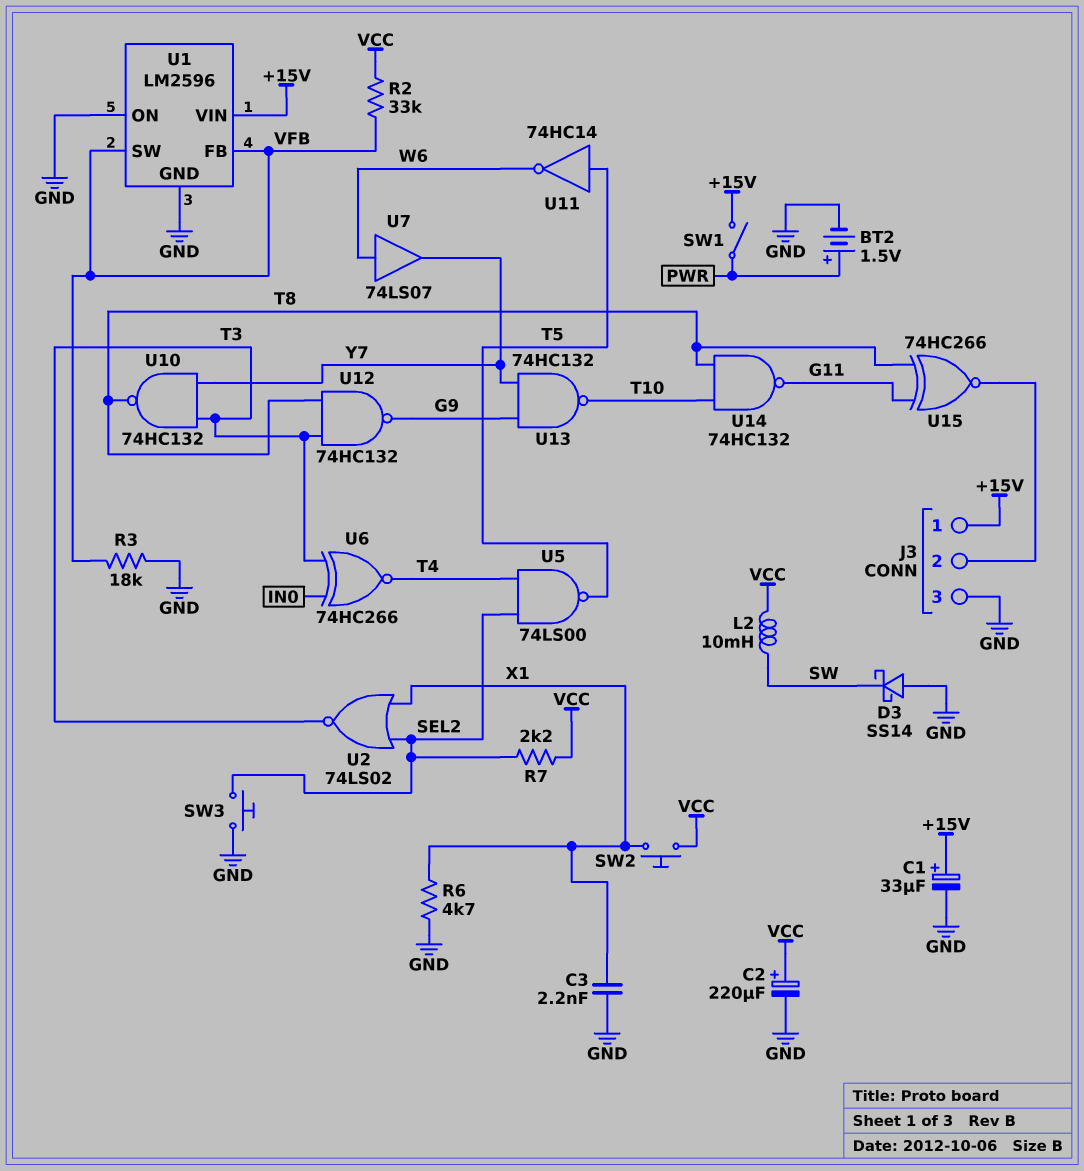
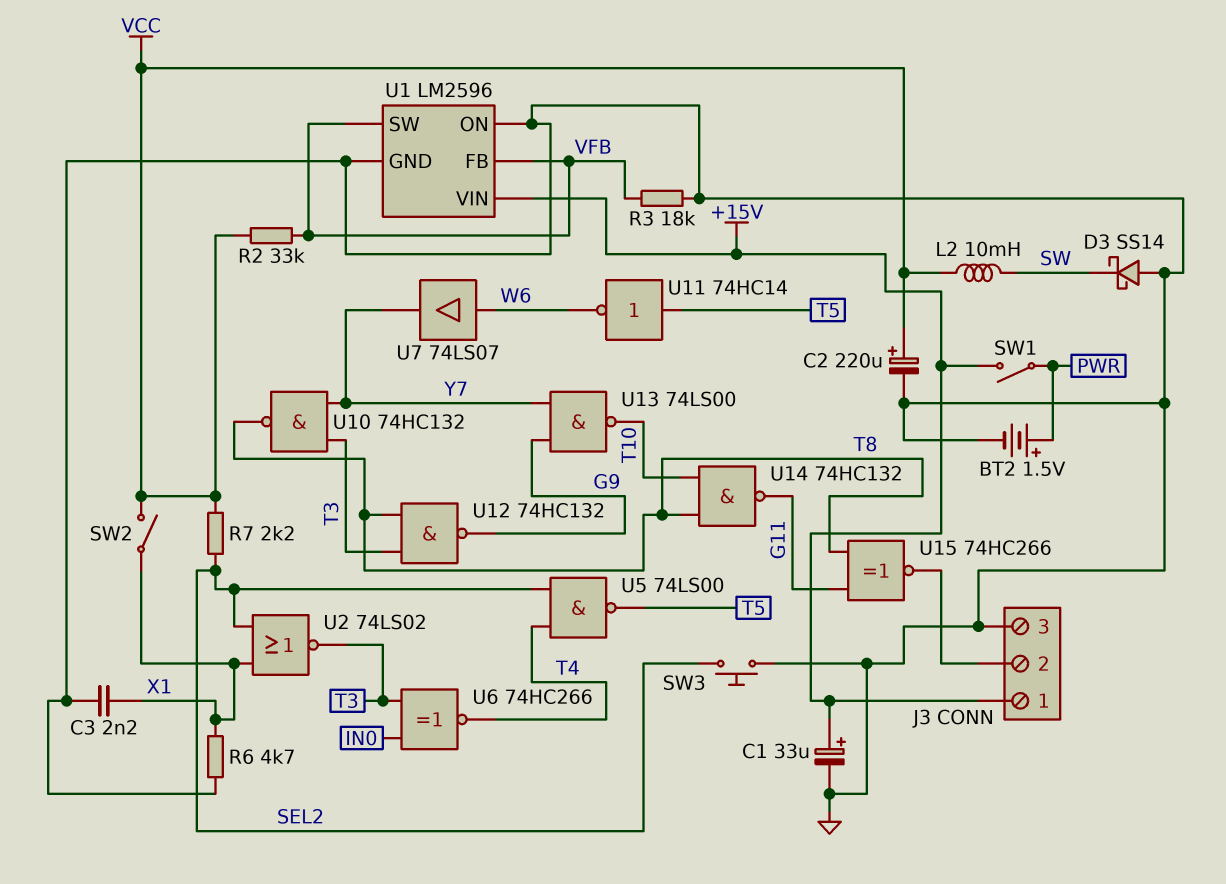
SW2: button (VCC, X1) -> switch (VCC, X1)
U13: NAND 74HC132 (in G9, in Y7, out T10) -> NAND 74LS00 (in G9, in Y7, out T10)

